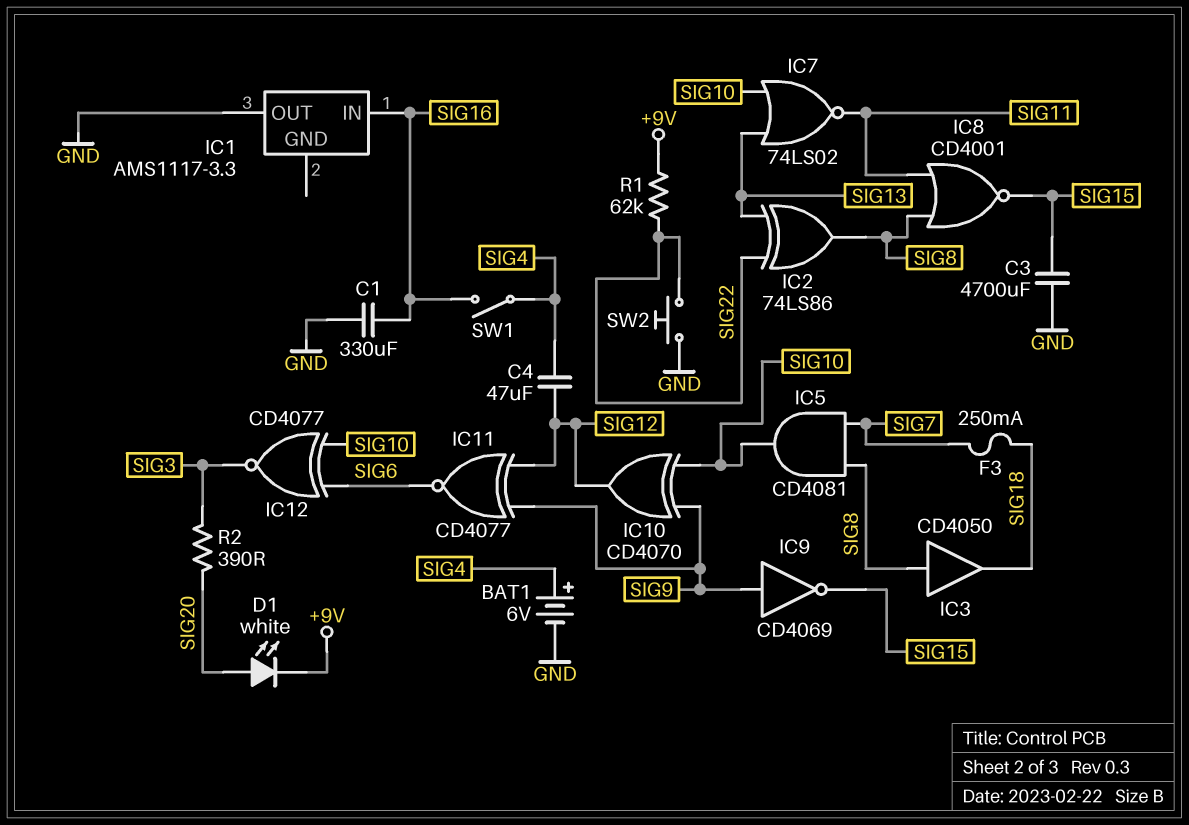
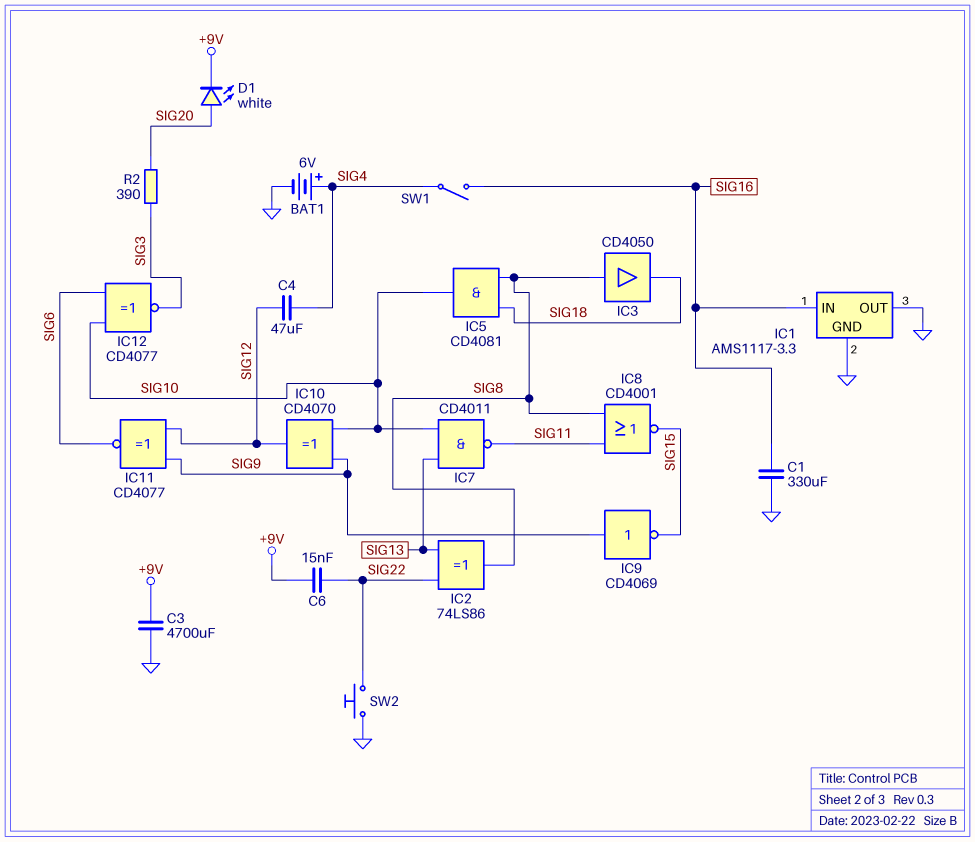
C3: 4700uF (GND, SIG15) -> 4700uF (+9V, GND)
C6: none -> 15nF (+9V, SIG22)
F3: 250mA (SIG7, SIG18) -> none
IC1 pin GND: none -> GND
IC5: AND CD4081 (in SIG7, in SIG8, out SIG10) -> AND CD4081 (in SIG8, in SIG18, out SIG10)
IC7: NOR 74LS02 (in SIG10, in SIG13, out SIG11) -> NAND CD4011 (in SIG10, in SIG13, out SIG11)
R1: 62k (+9V, SIG22) -> none

